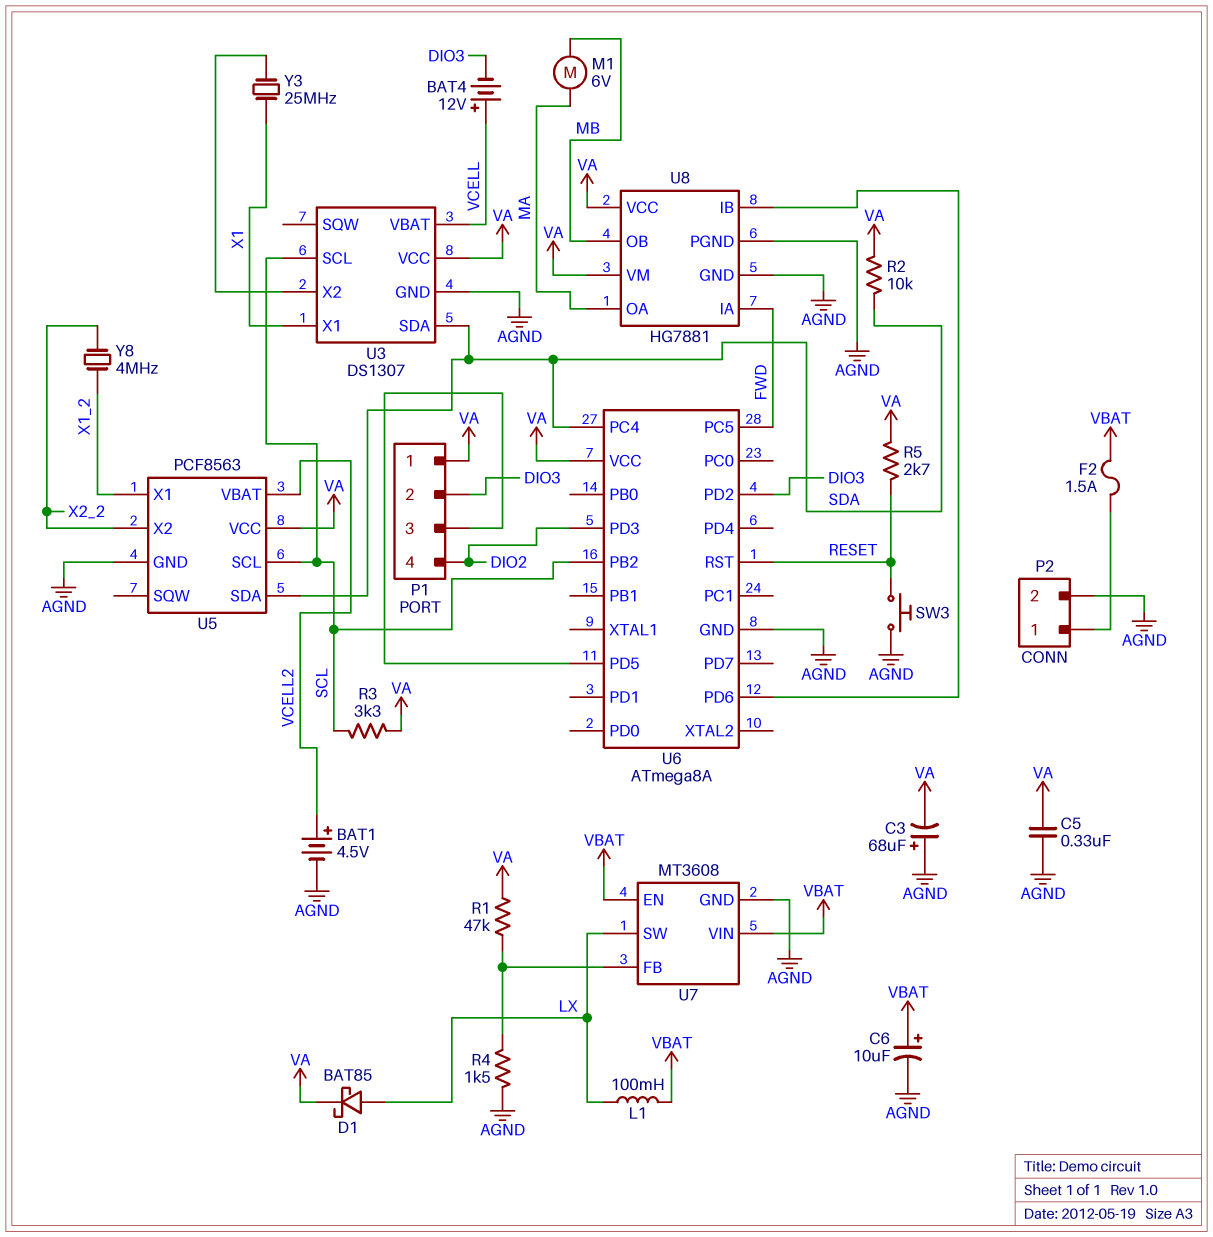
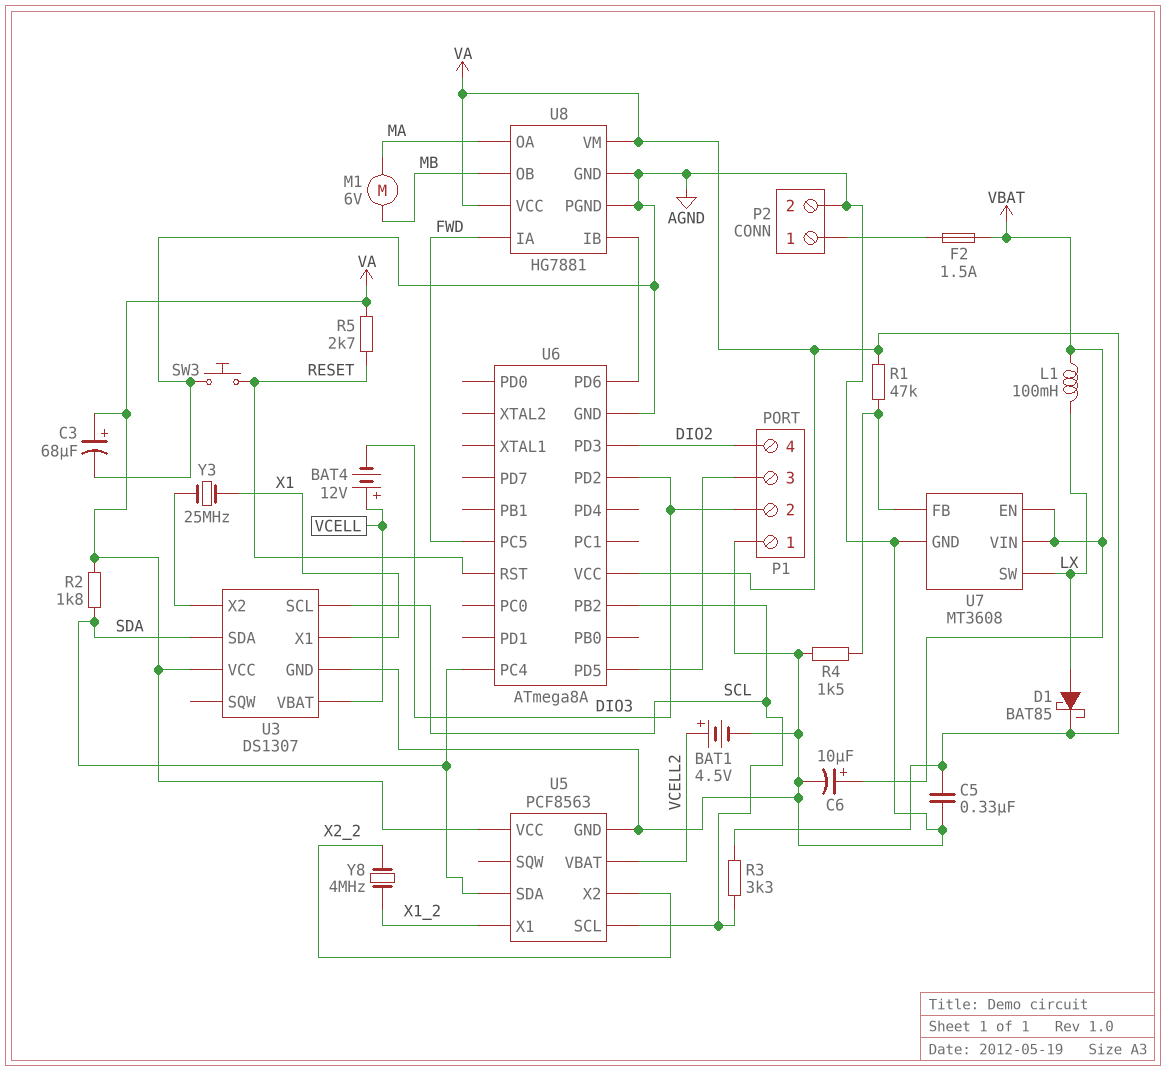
C3: 68uF (plus AGND, minus VA) -> 68uF (plus VA, minus AGND)
P1 pin 1: VA -> AGND
R2: 10k (SDA, VA) -> 1.8k (SDA, VA)

